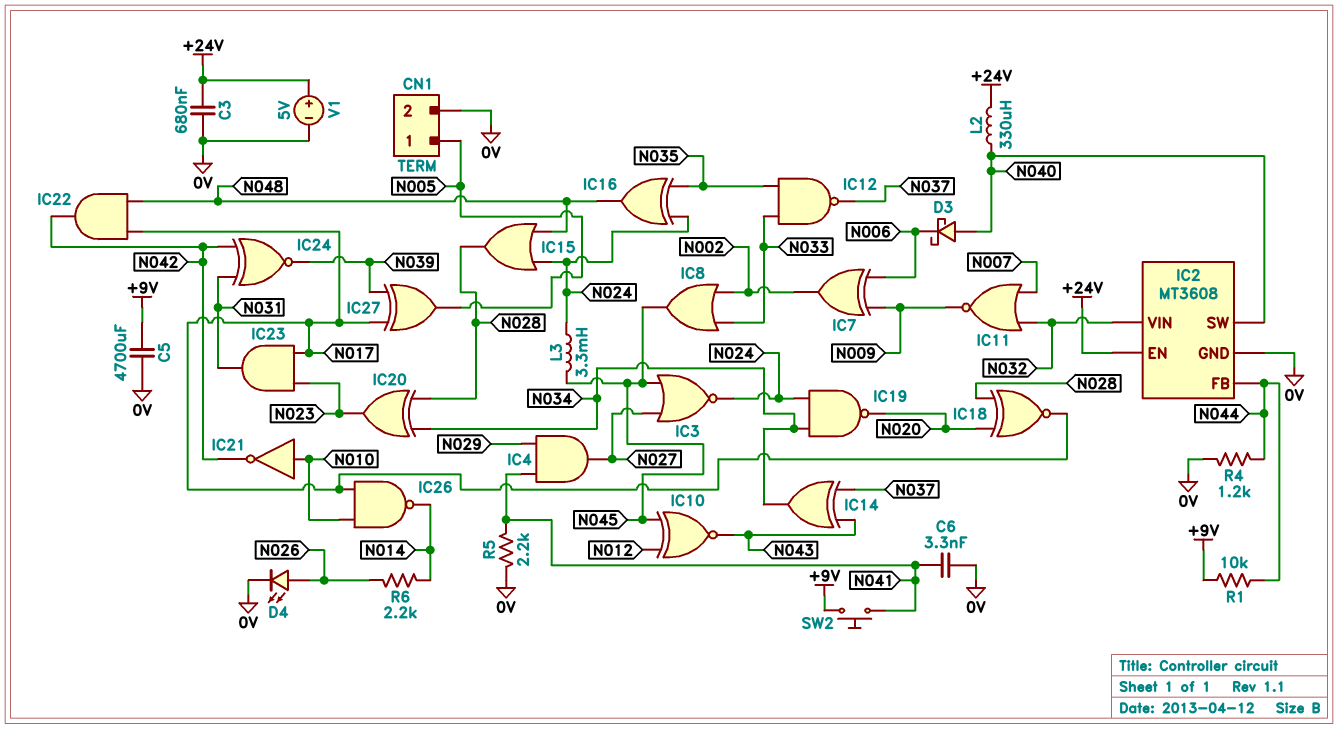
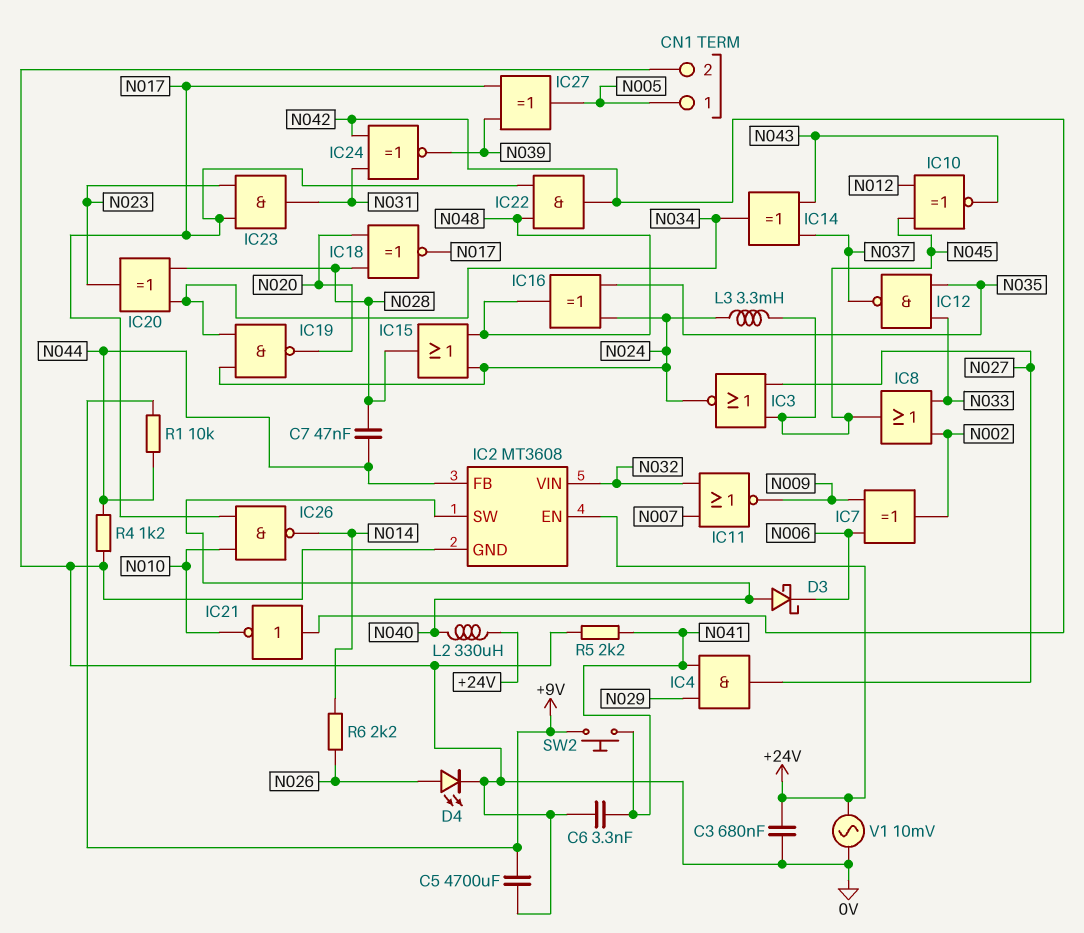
C7: none -> 47nF (N028, N044)
IC21: NOT (in N010, out N042) -> NOT (in N042, out N010)
V1: 5V (plus +24V, minus 0V) -> AC 10mV (+24V, 0V)

